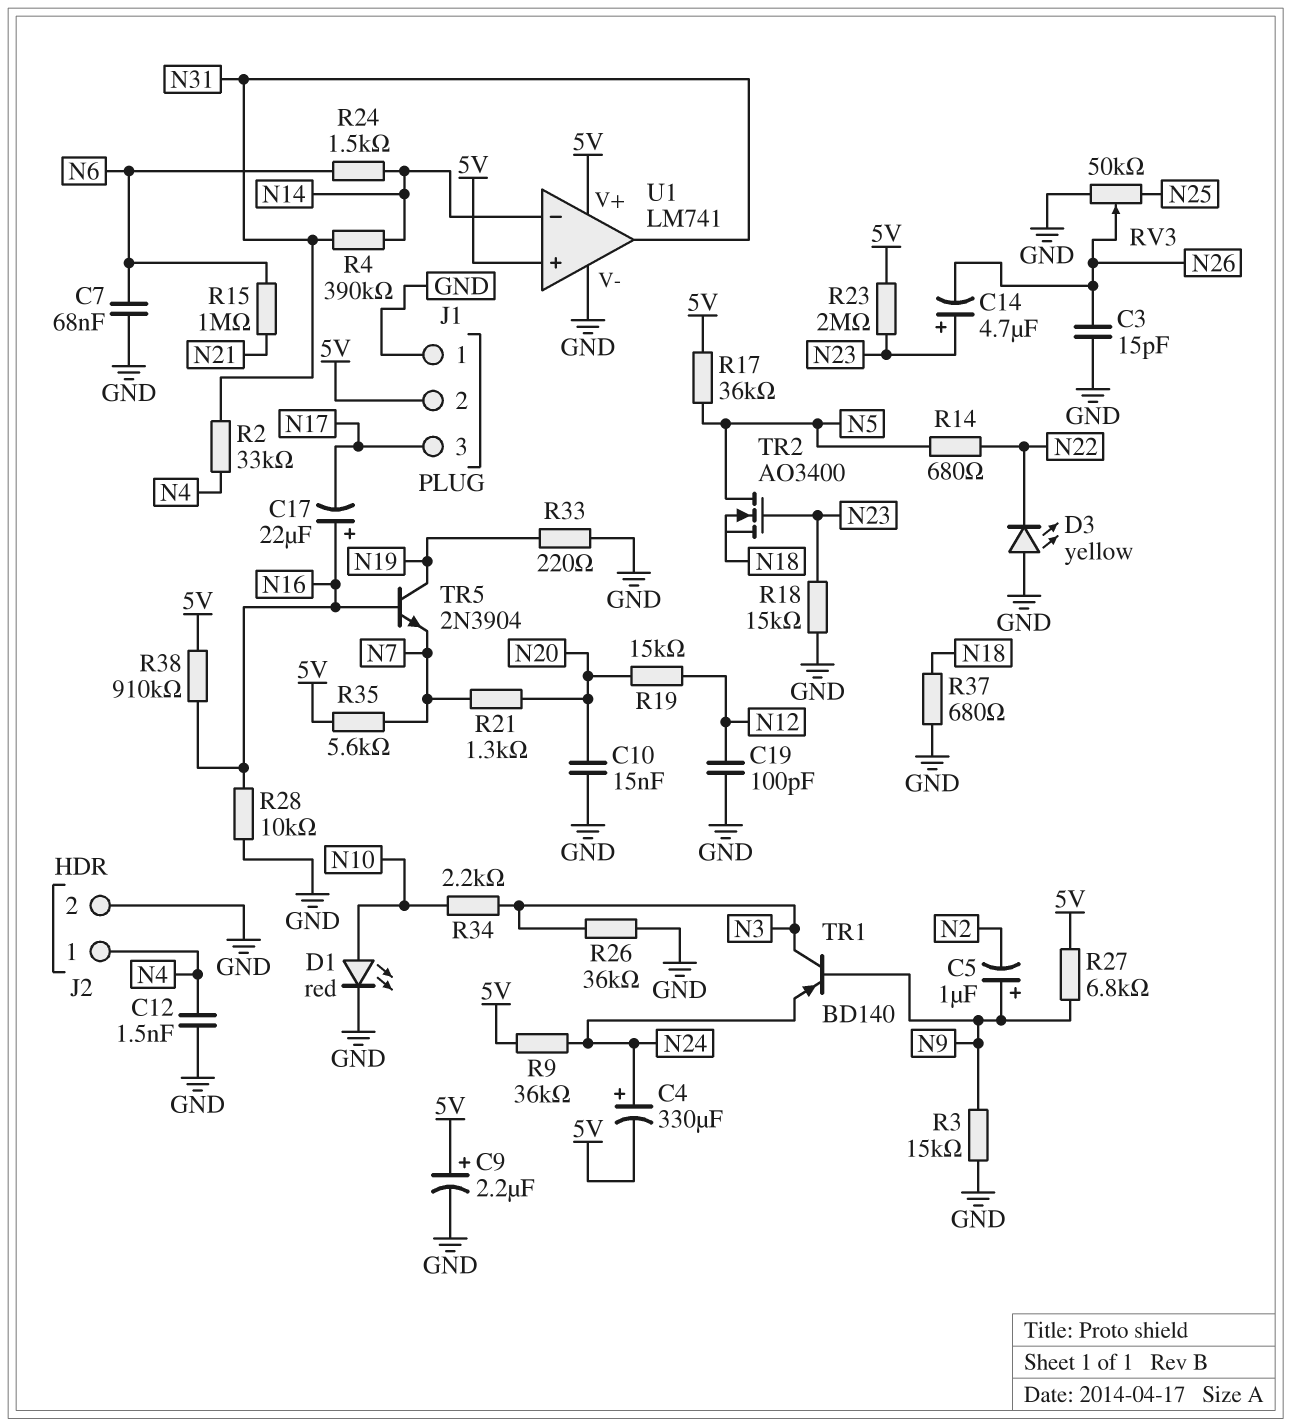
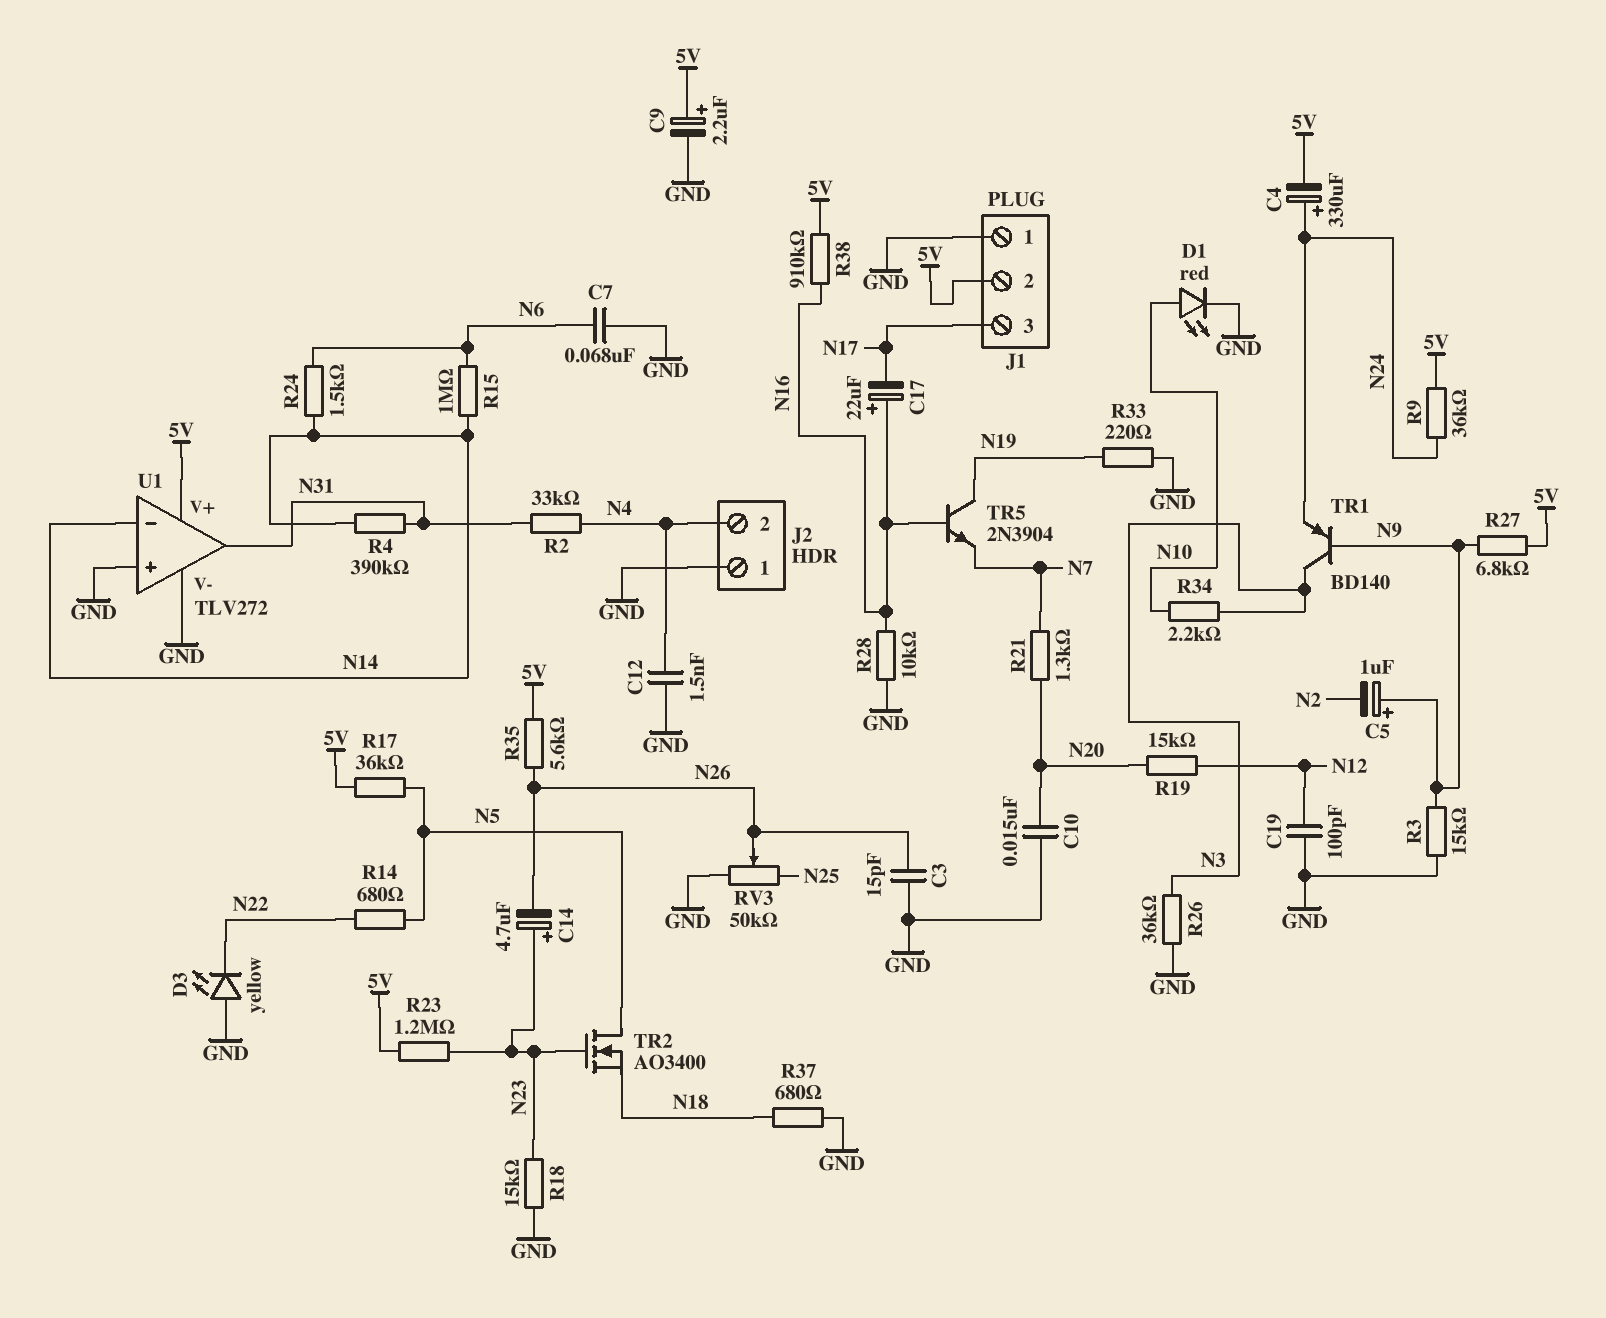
J2 pin 1: N4 -> GND
J2 pin 2: GND -> N4
R15: 1M (N6, N21) -> 1M (N6, N14)
R23: 2M (5V, N23) -> 1.2M (5V, N23)
R35: 5.6k (5V, N7) -> 5.6k (5V, N26)
U1: LM741 -> TLV272
U1 pin in+: 5V -> GND

